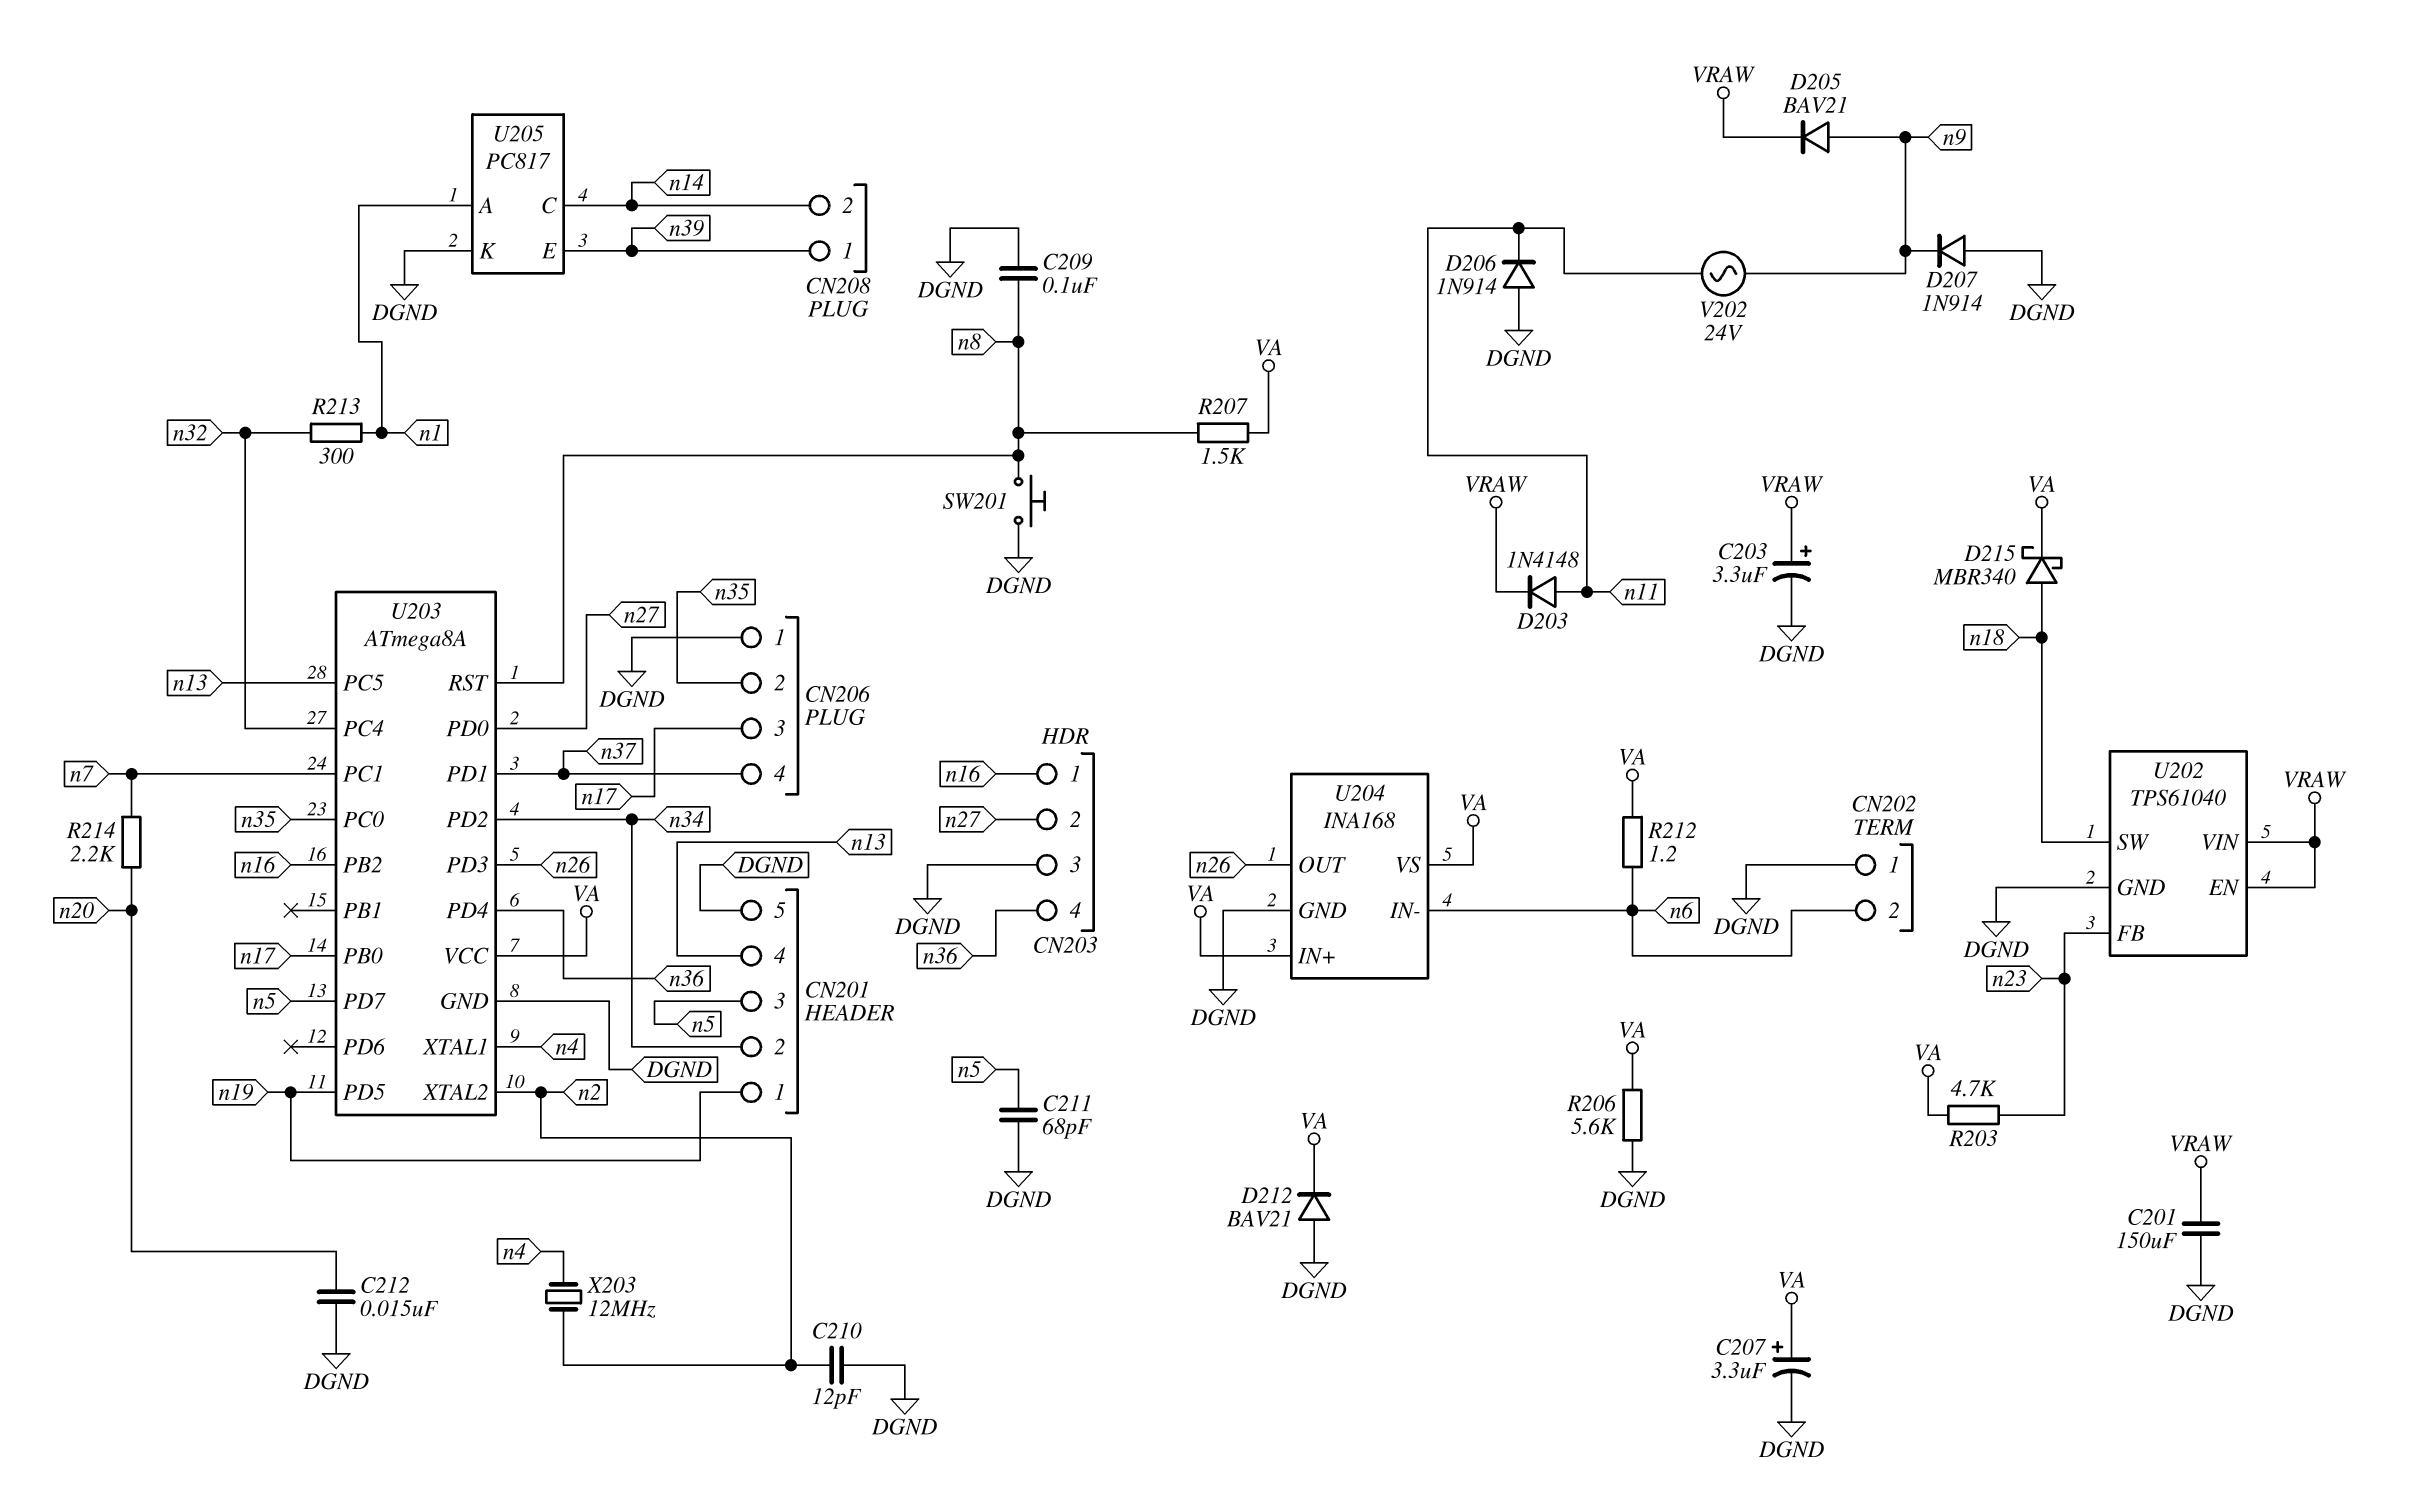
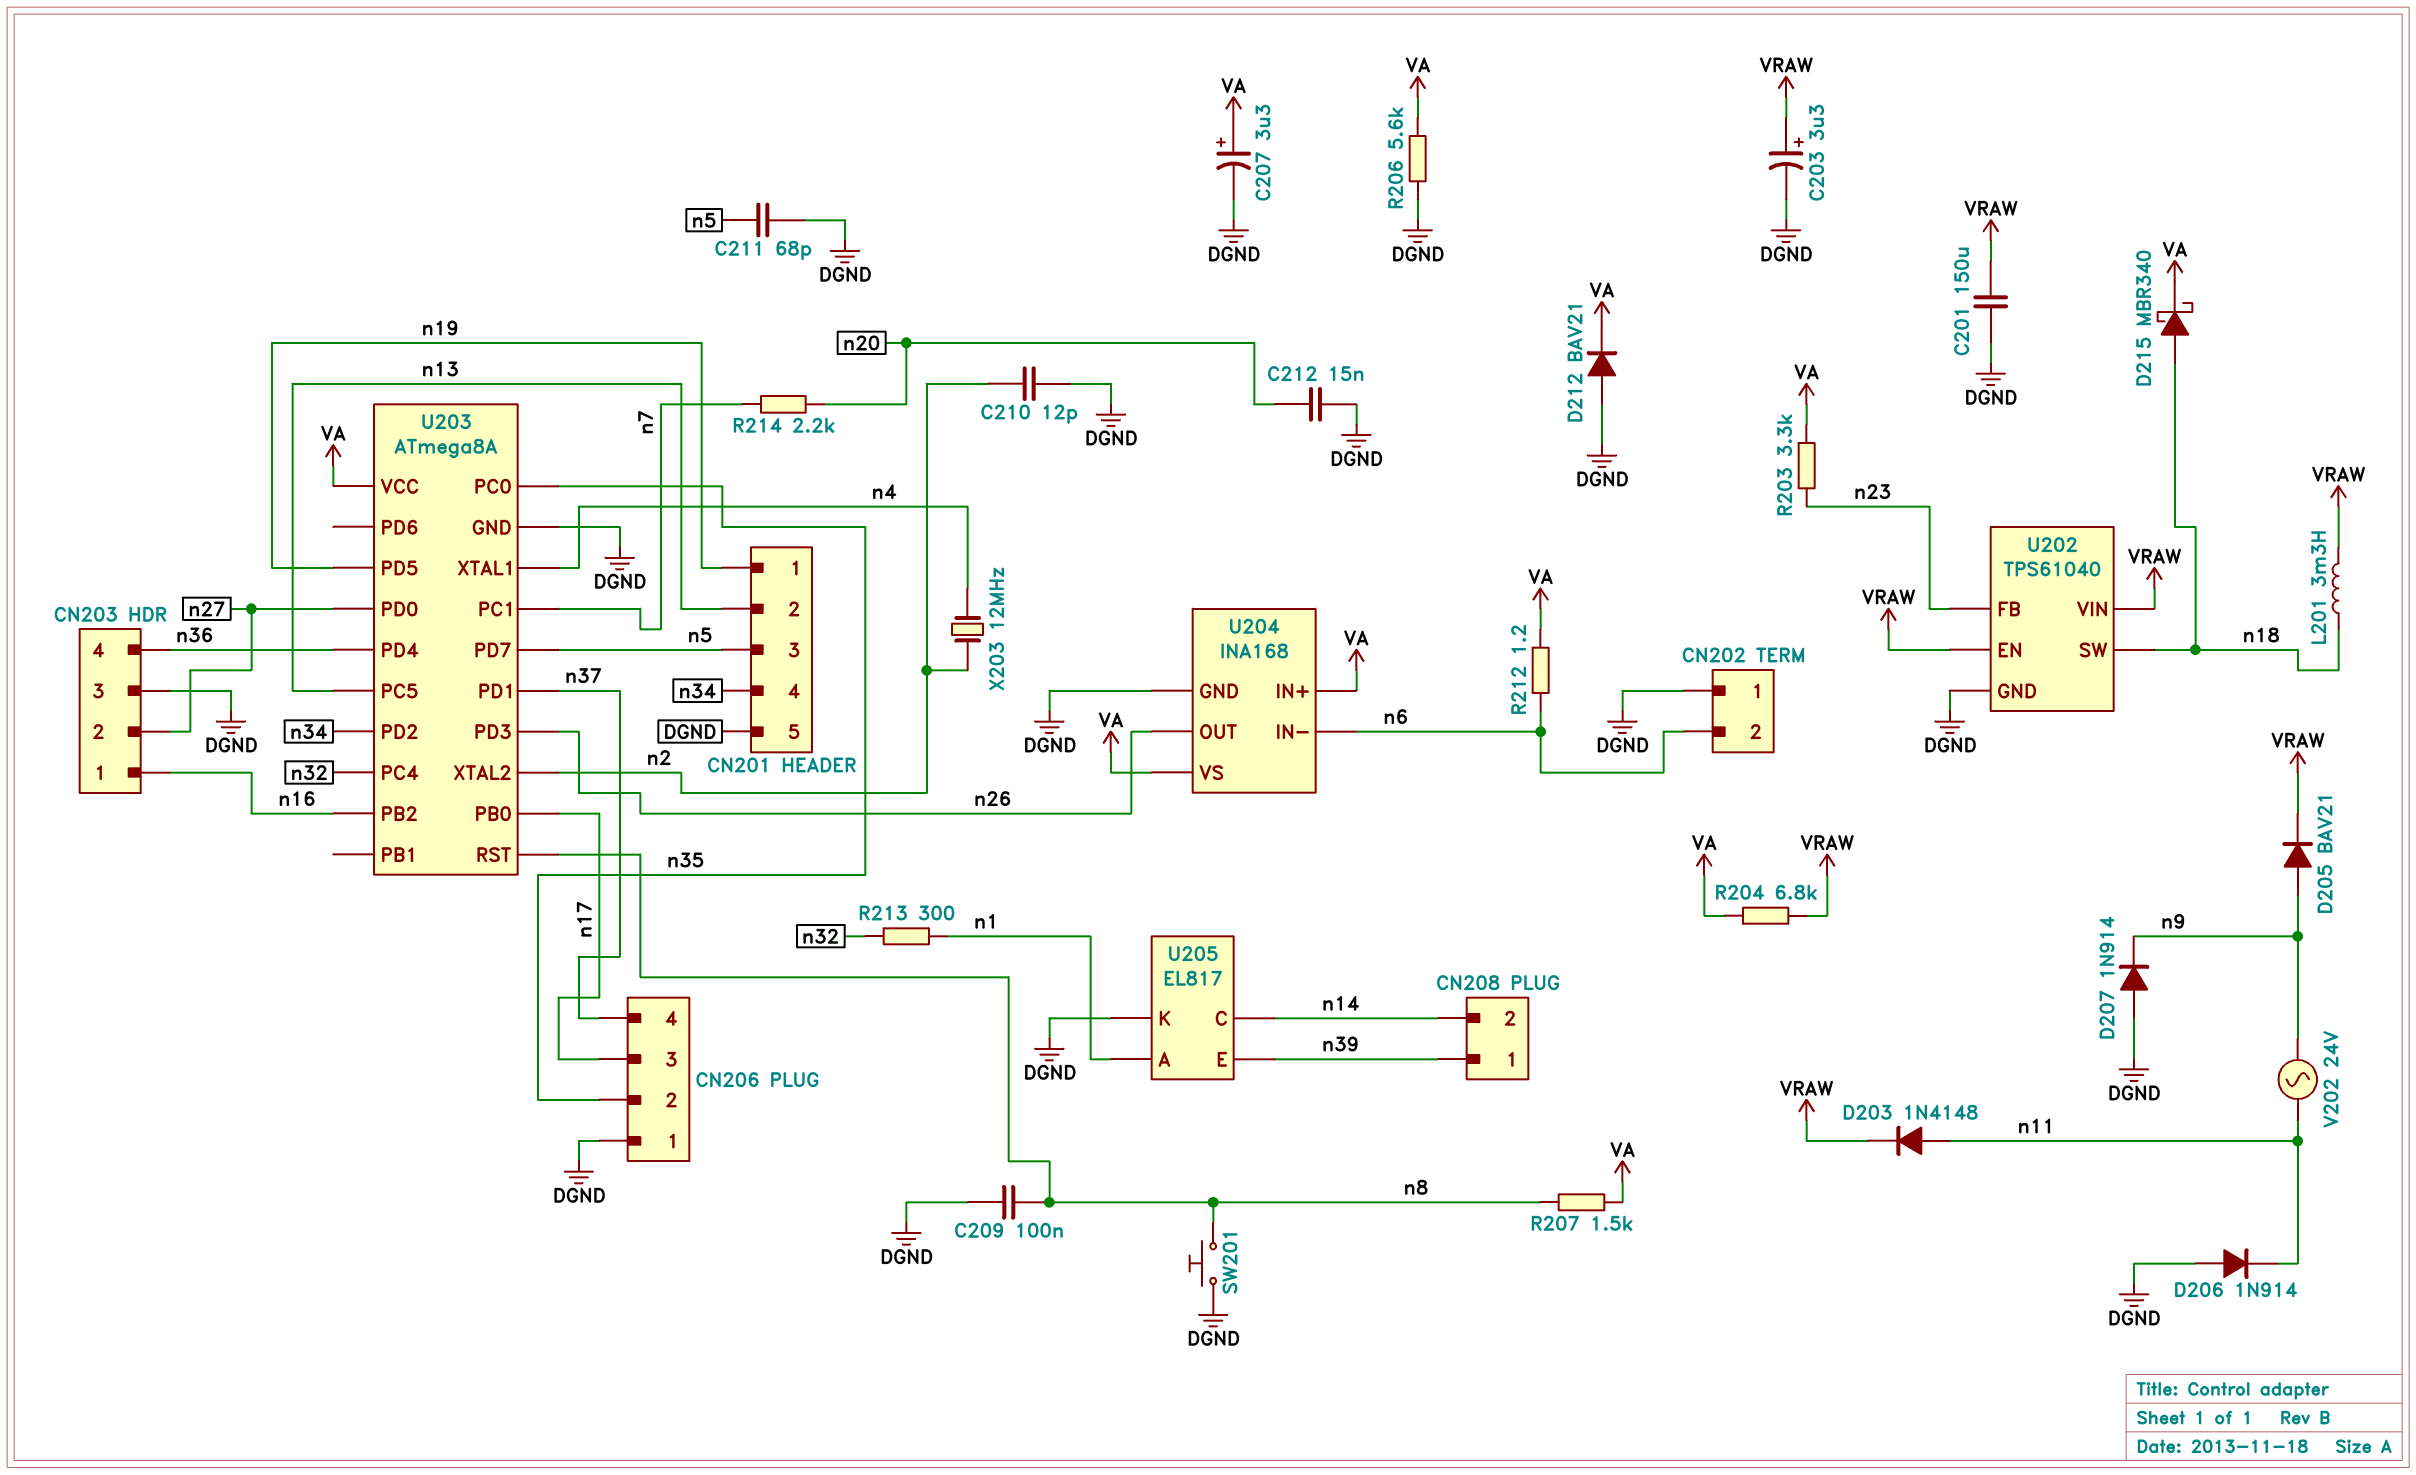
CN201 pin 2: n34 -> n13
CN201 pin 4: n13 -> n34
L201: none -> 3.3mH (VRAW, n18)
R203: 4.7k (VA, n23) -> 3.3k (VA, n23)
R204: none -> 6.8k (VA, VRAW)
U205: PC817 -> EL817

